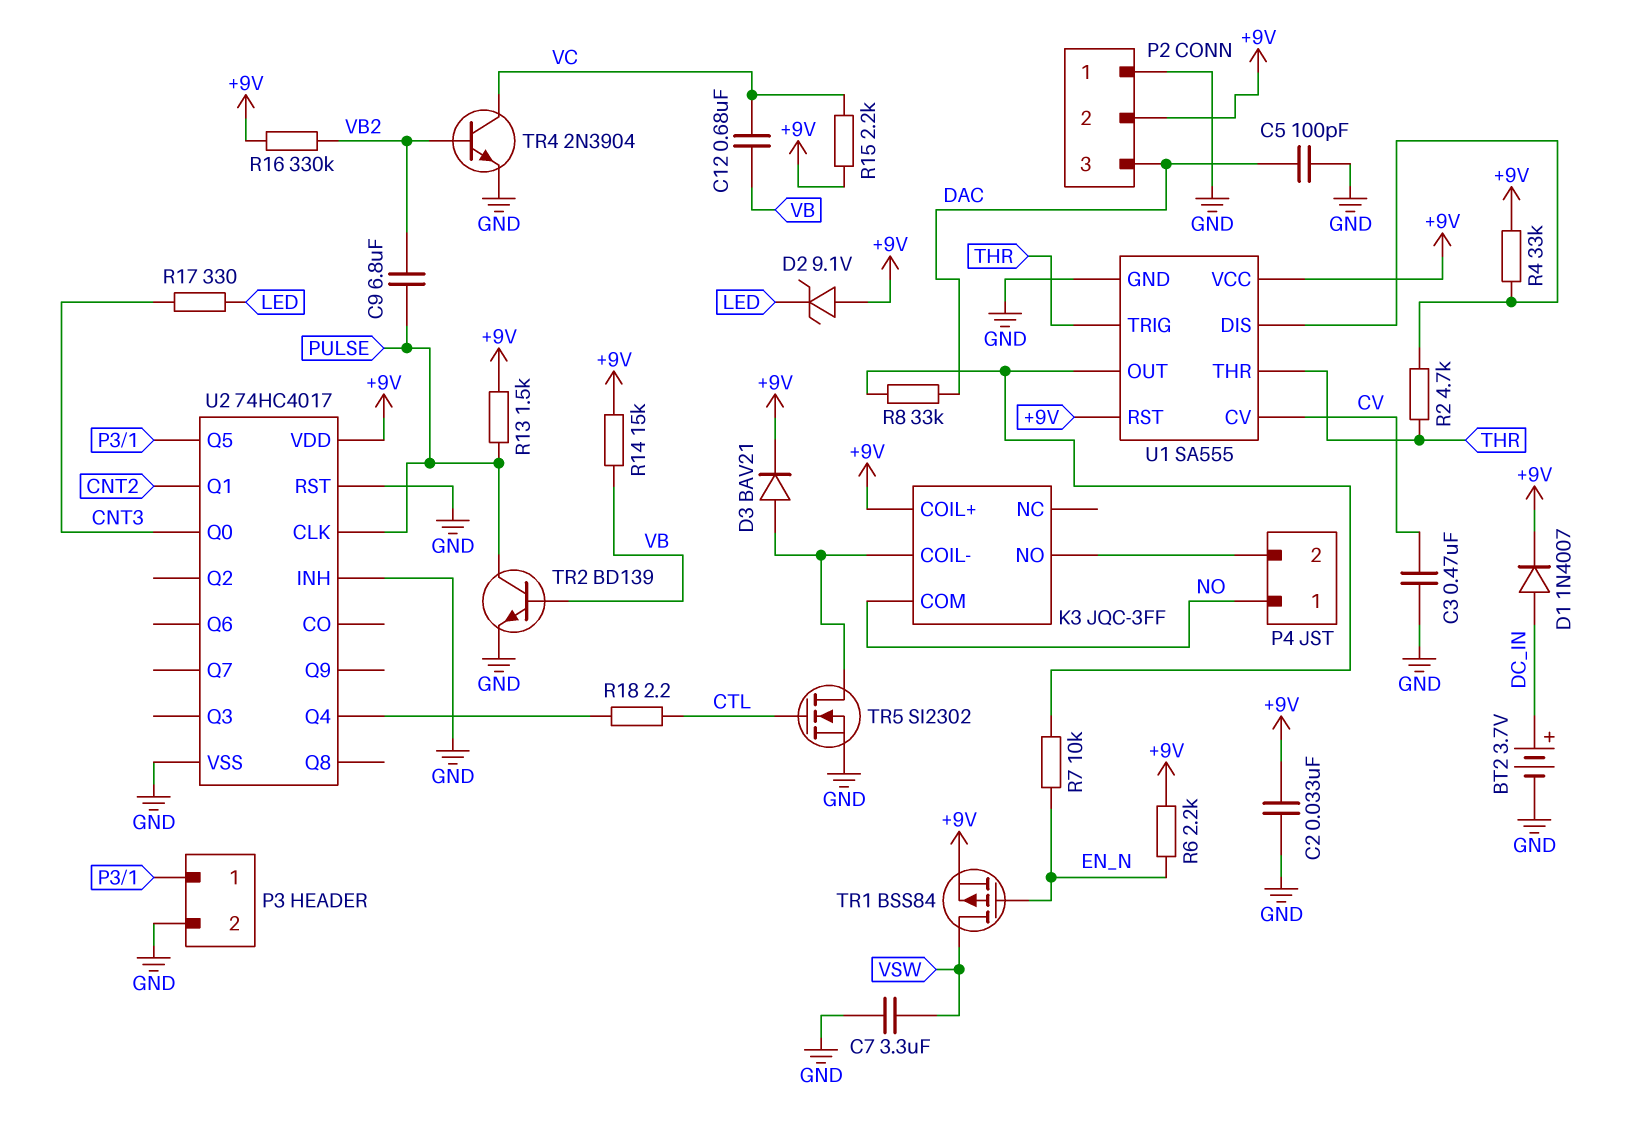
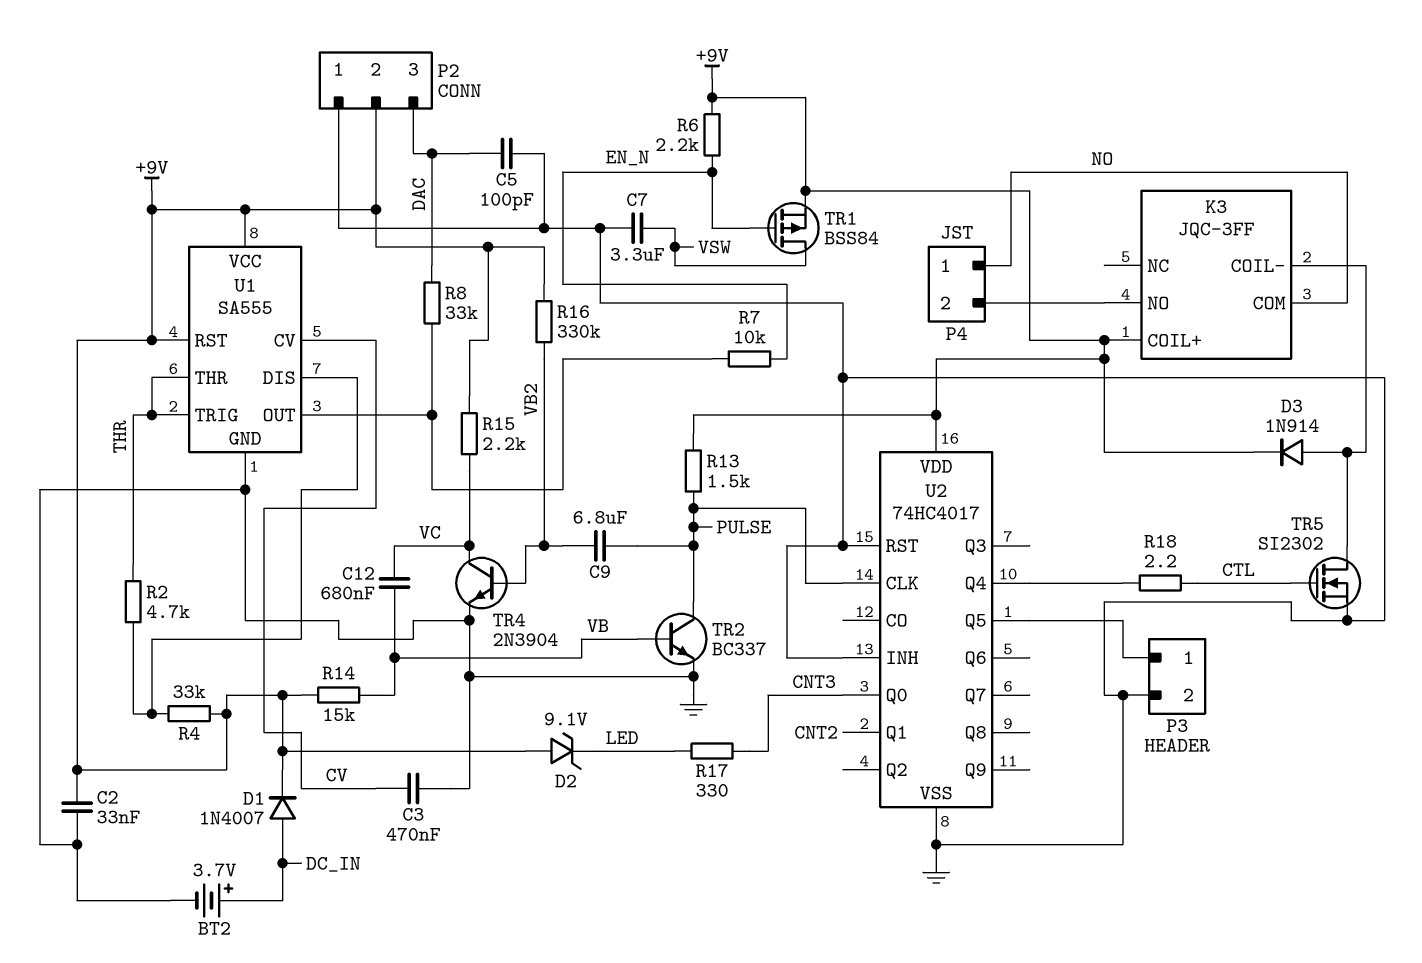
D3: diode BAV21 (A K3/COIL-, K +9V) -> diode 1N914 (A K3/COIL-, K +9V)
TR2: NPN BD139 (B VB, C PULSE, E GND) -> NPN BC337 (B VB, C PULSE, E GND)

